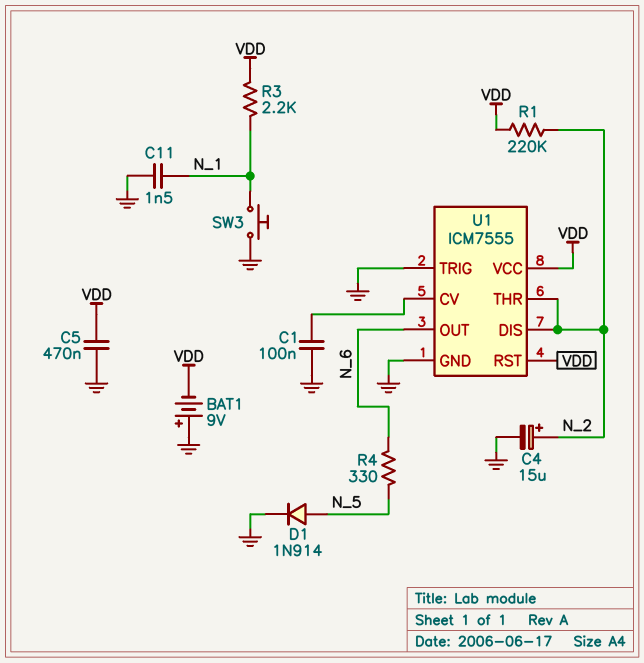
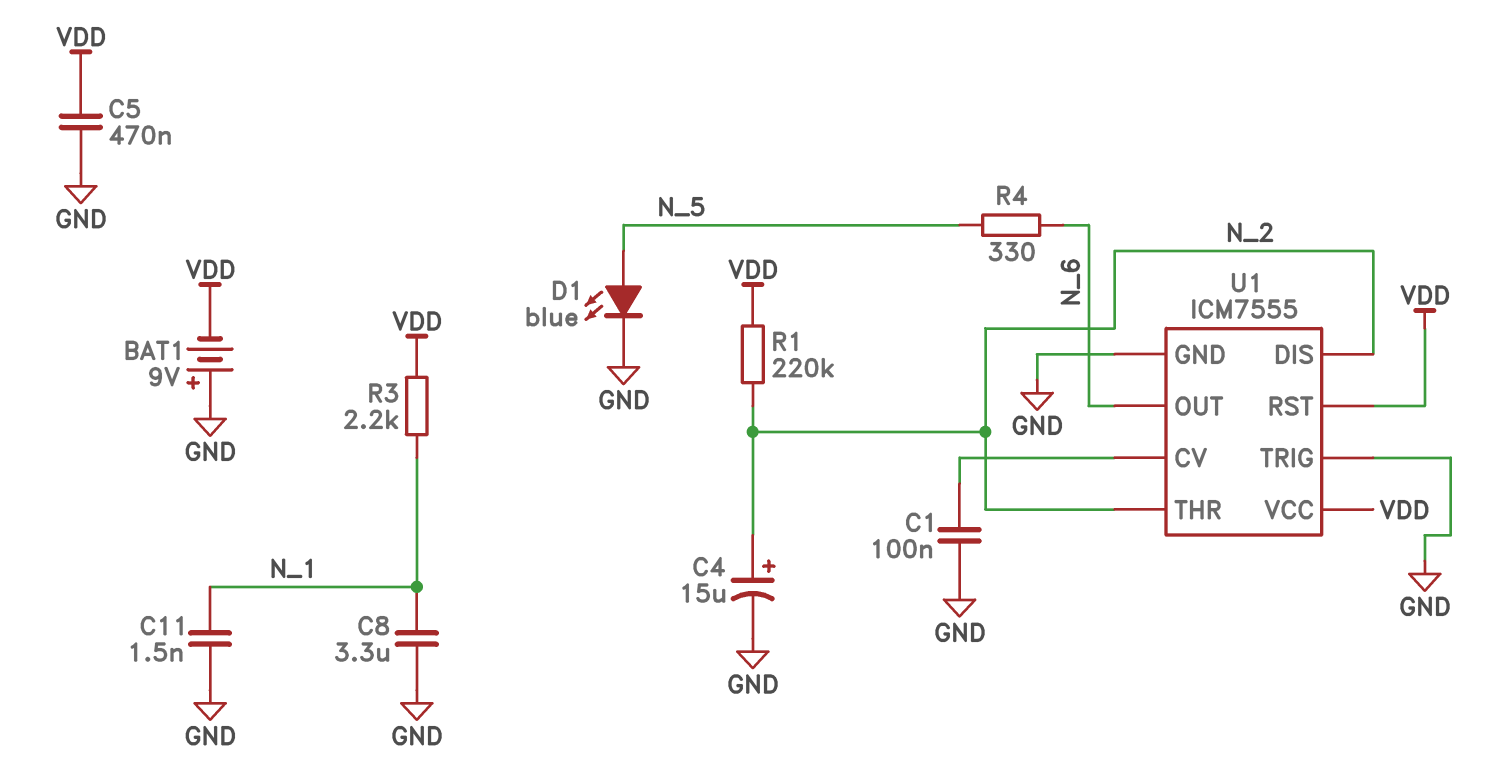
C8: none -> 3.3uF (GND, N_1)
D1: diode 1N914 (A N_5, K GND) -> LED blue (A N_5, K GND)
SW3: button (GND, N_1) -> none

